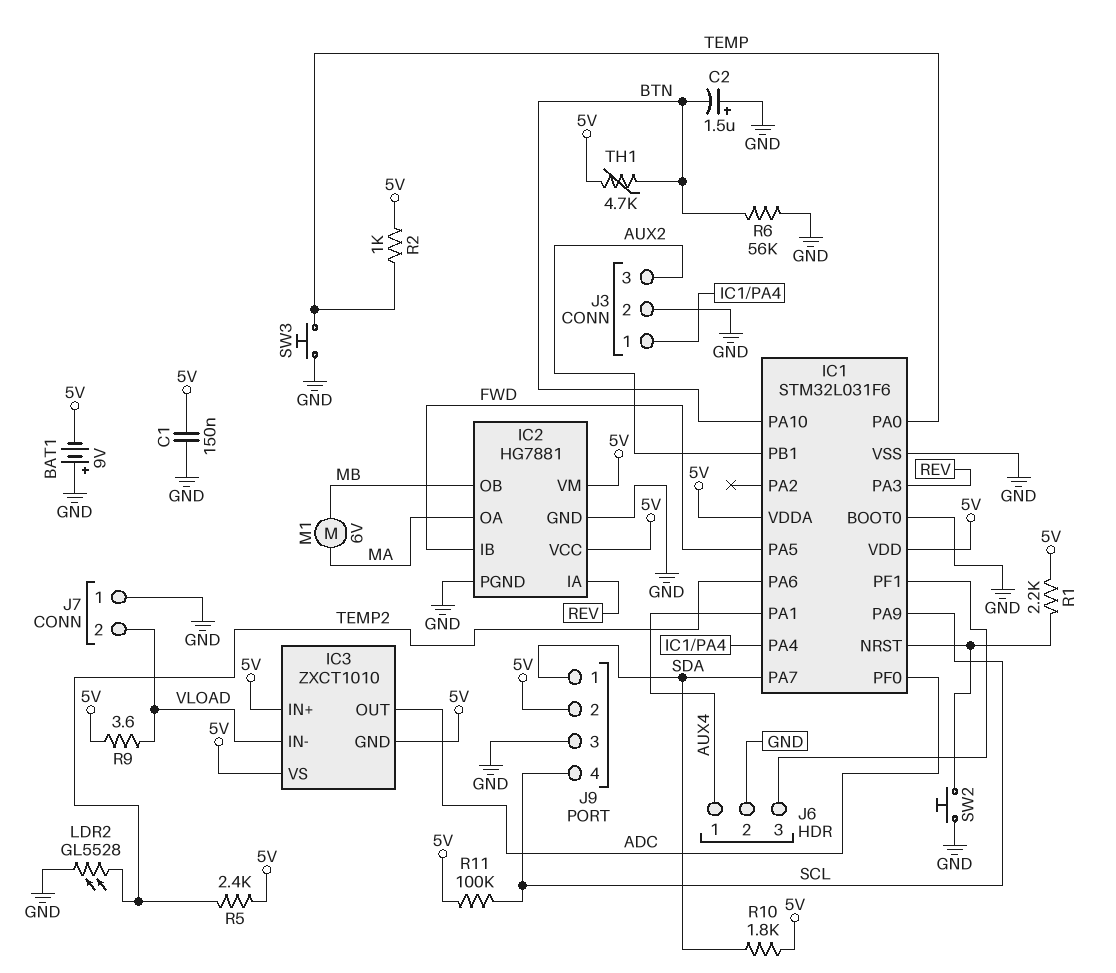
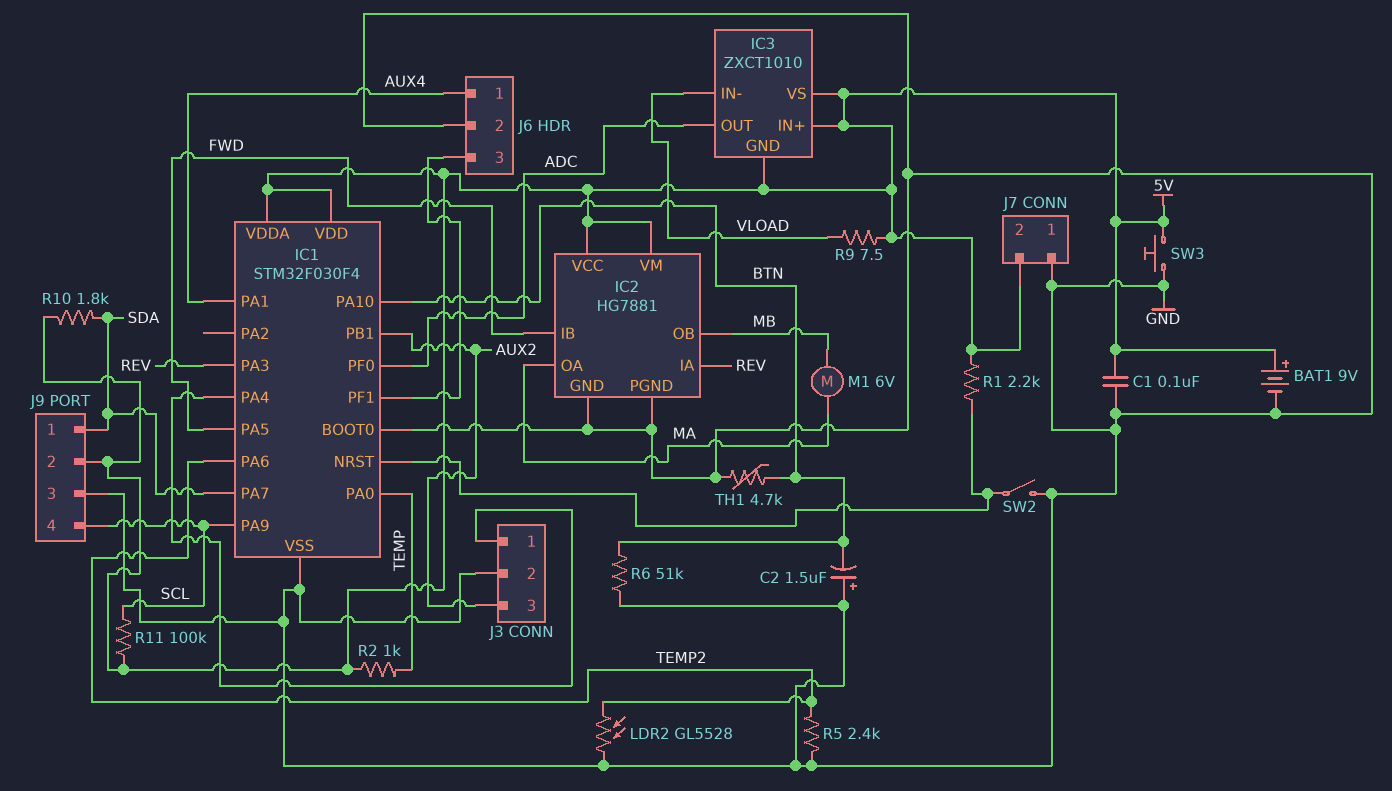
BAT1: 9V (plus GND, minus 5V) -> 9V (plus 5V, minus GND)
C1: 150nF (5V, GND) -> 100nF (5V, GND)
IC1: STM32L031F6 -> STM32F030F4
J7 pin 2: VLOAD -> 5V
R5: 2.4k (5V, TEMP2) -> 2.4k (GND, TEMP2)
R6: 56k (BTN, GND) -> 51k (BTN, GND)
R9: 3.6 (5V, VLOAD) -> 7.5 (5V, VLOAD)
SW2: button (GND, IC1/NRST) -> switch (GND, IC1/NRST)
SW3: button (GND, TEMP) -> button (5V, GND)
TH1: 4.7k (5V, BTN) -> 4.7k (BTN, GND)

